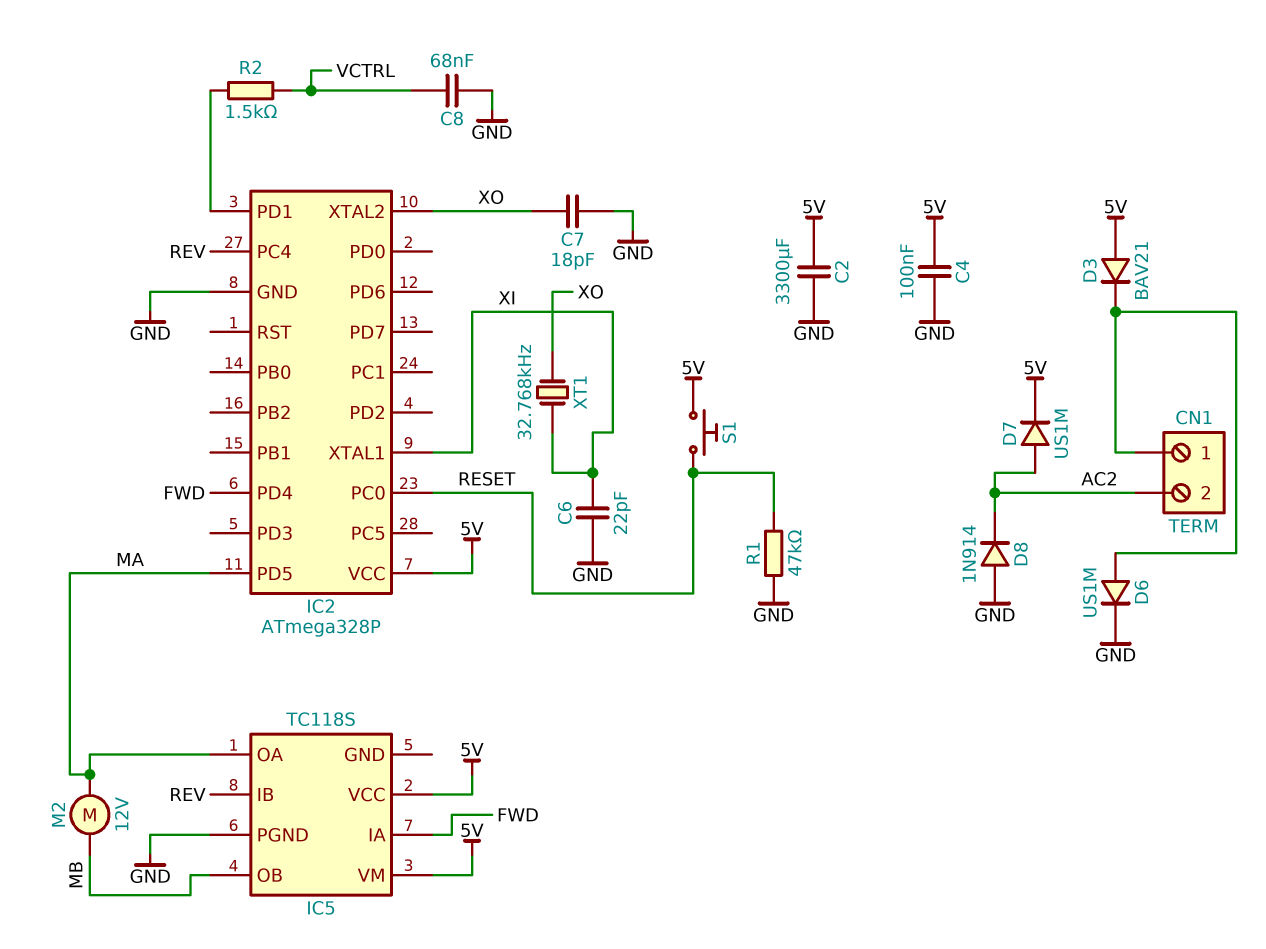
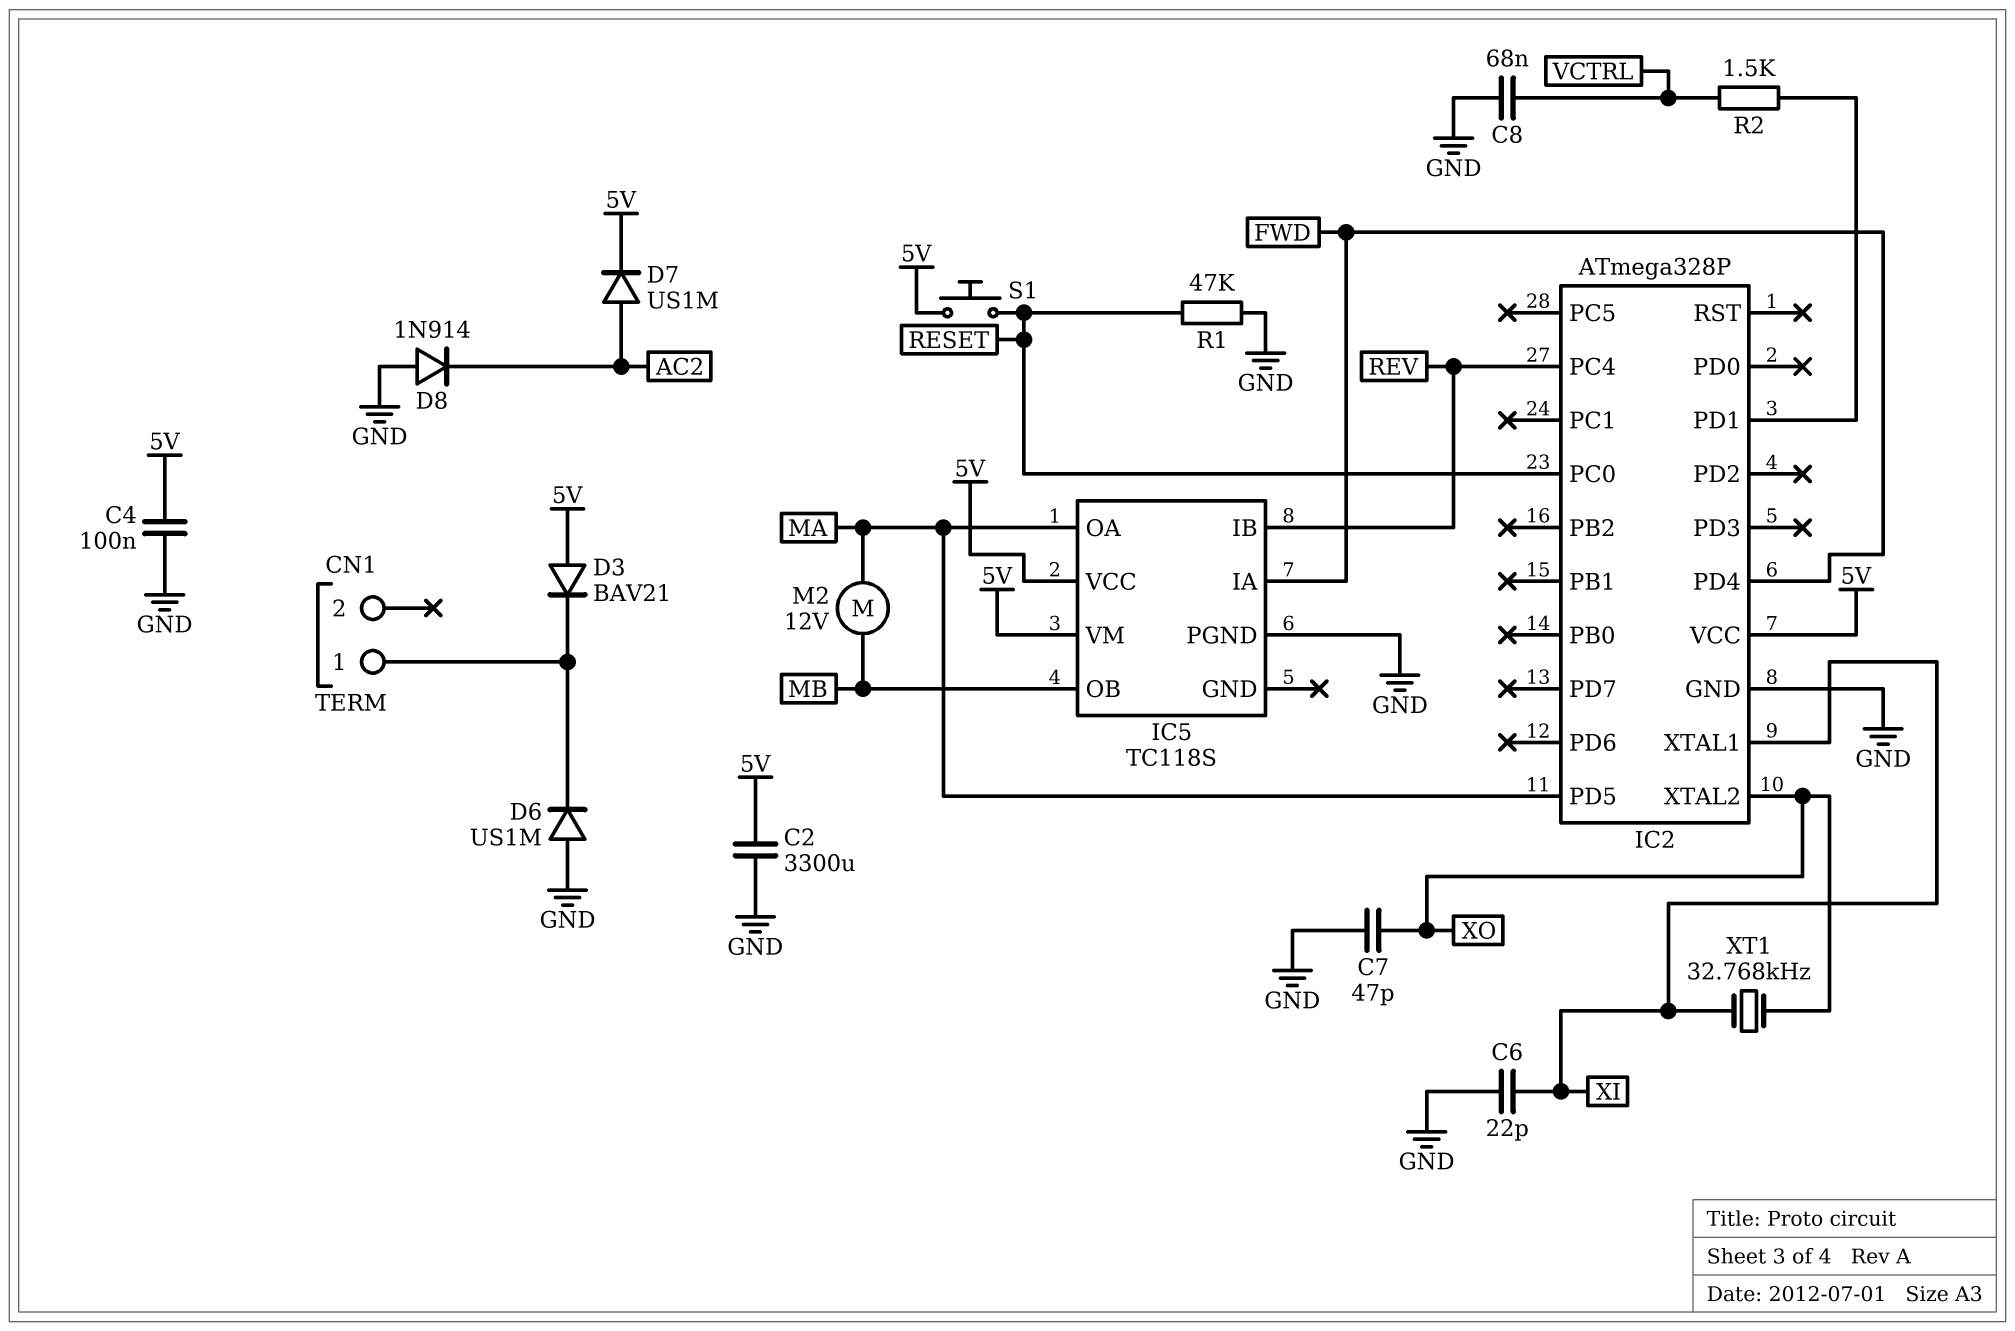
C7: 18pF (GND, XO) -> 47pF (GND, XO)
CN1 pin 2: AC2 -> none
D6: diode US1M (A CN1/1, K GND) -> diode US1M (A GND, K CN1/1)

